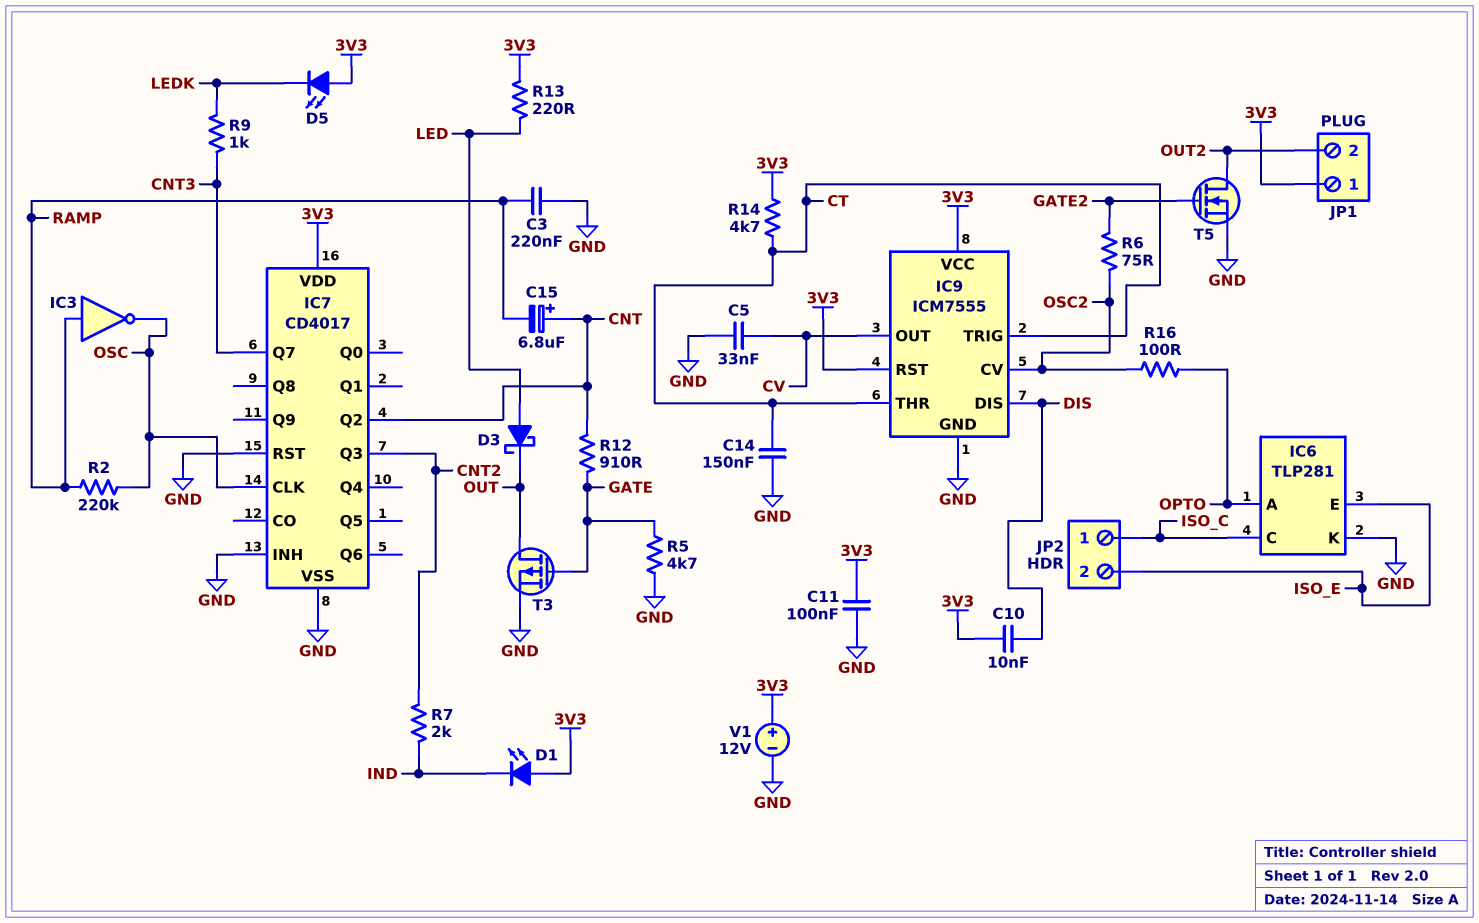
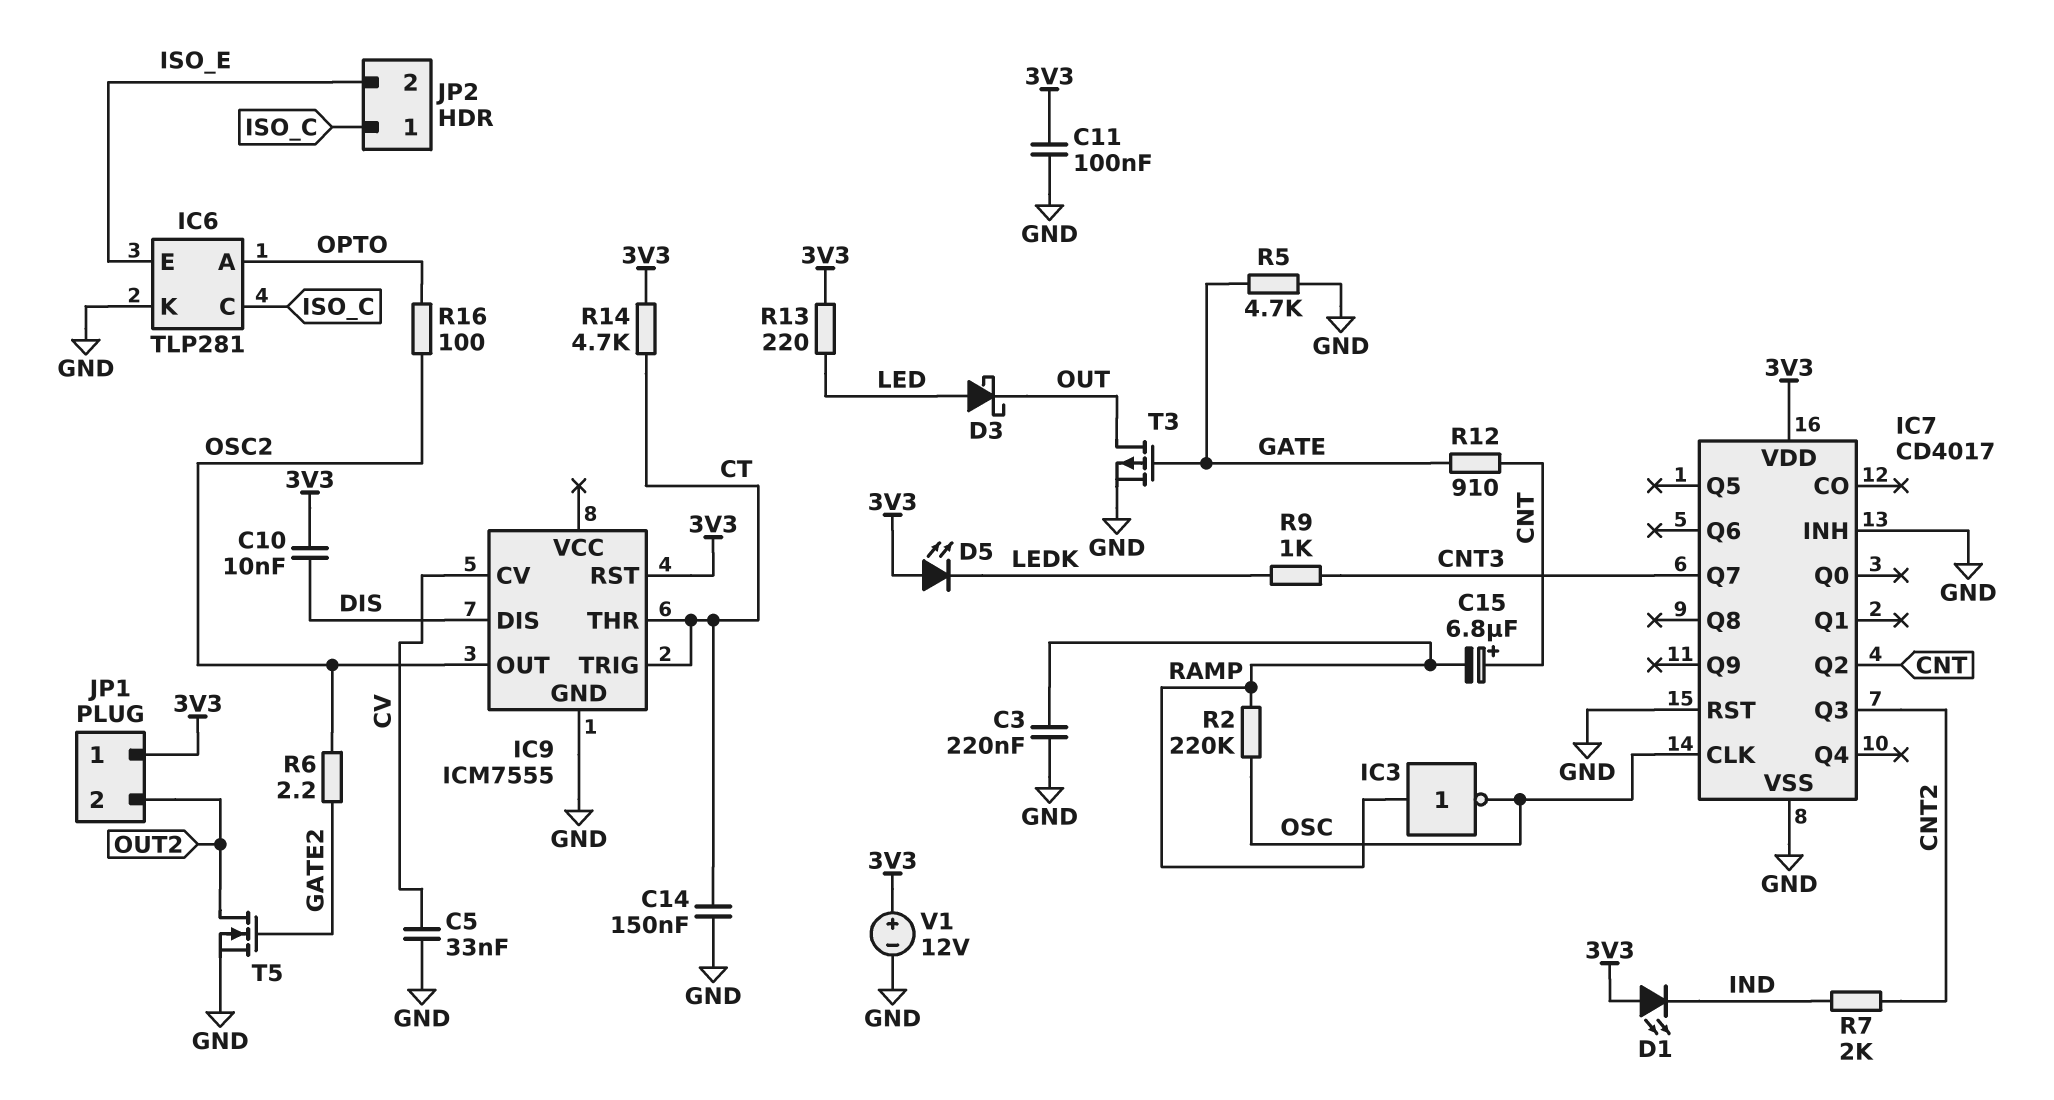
IC9 pin CV: OSC2 -> CV
IC9 pin OUT: CV -> OSC2
IC9 pin VCC: 3V3 -> none
R6: 75 (GATE2, OSC2) -> 2.2 (GATE2, OSC2)

